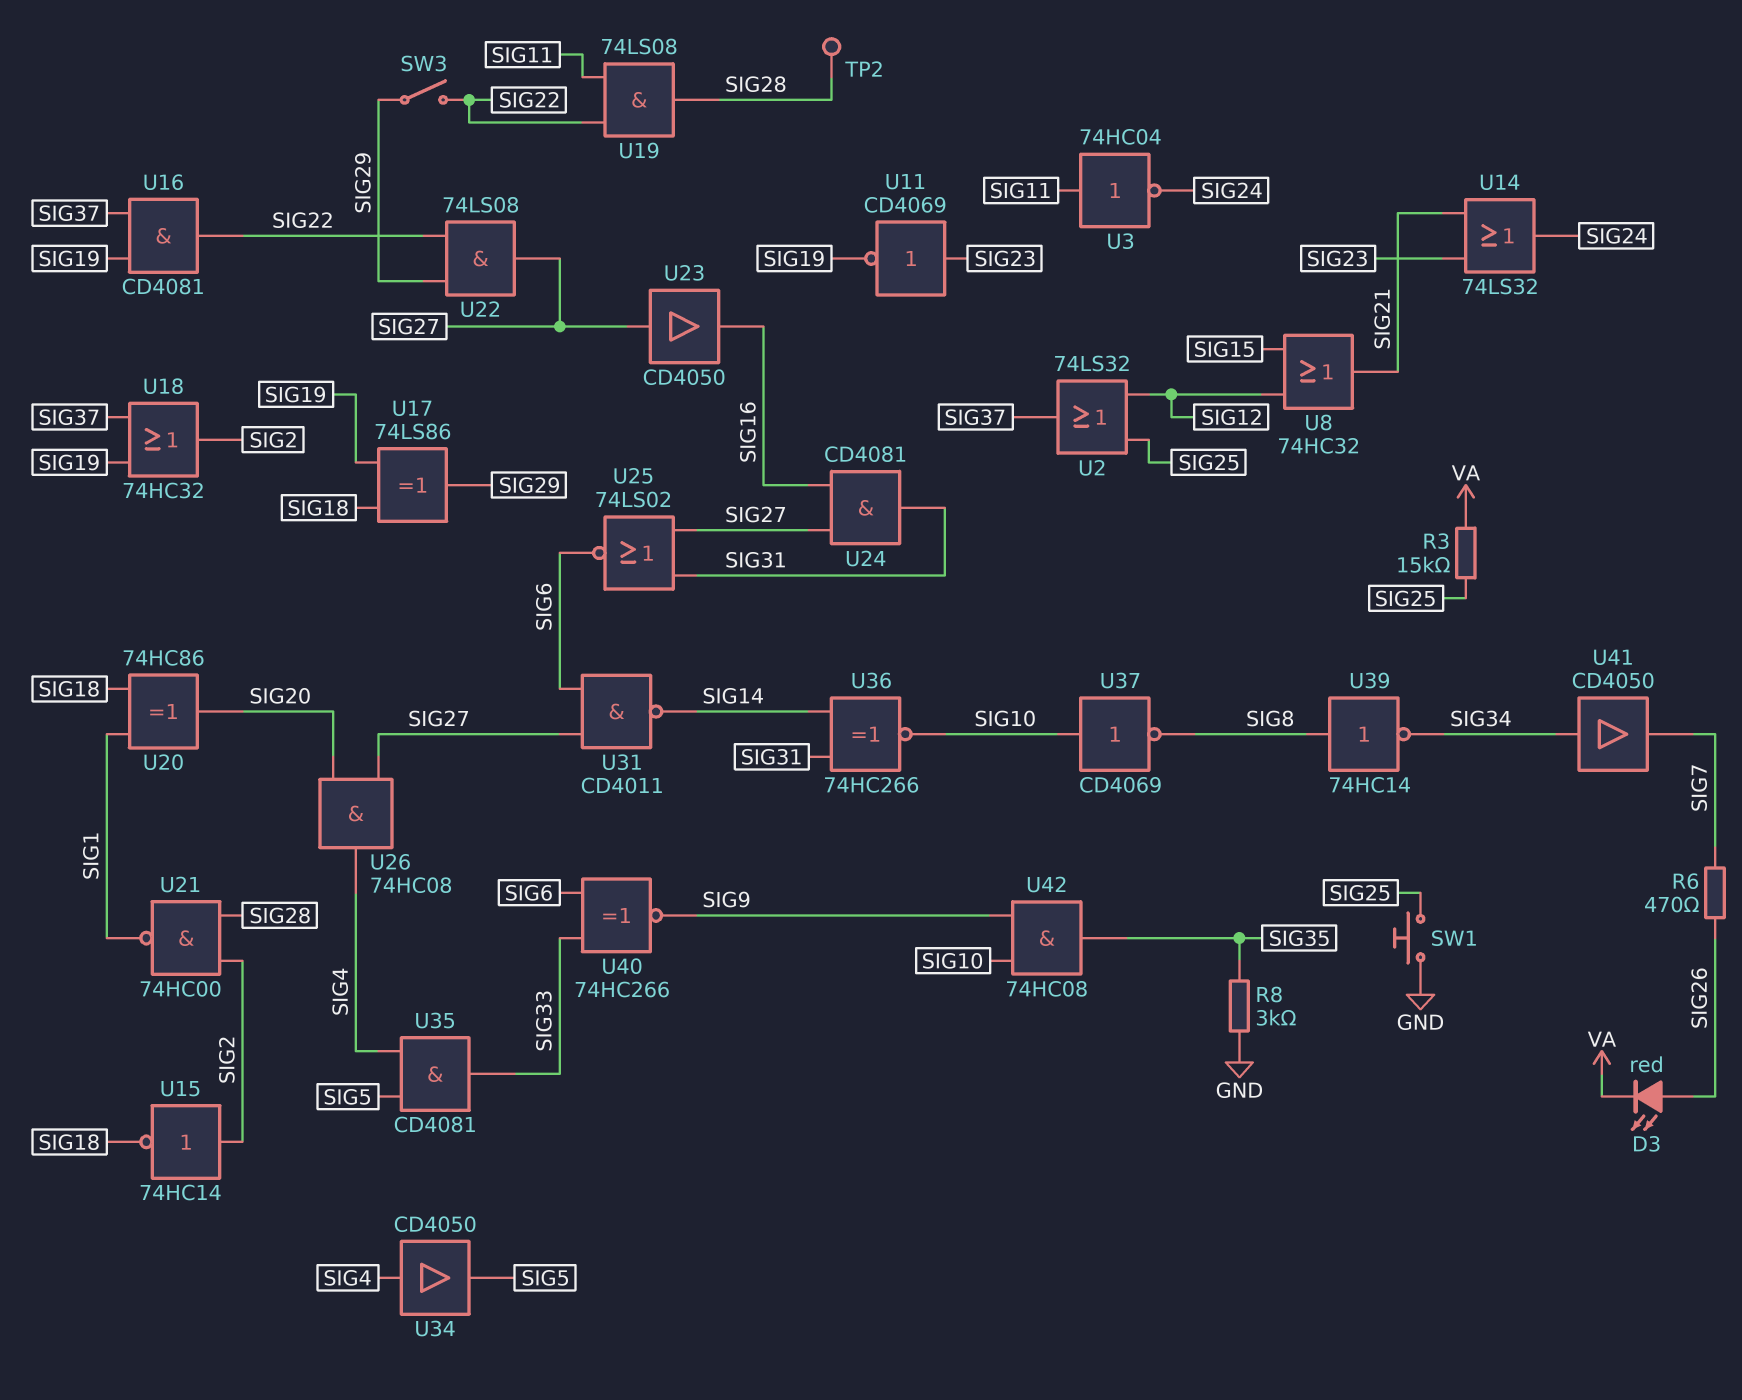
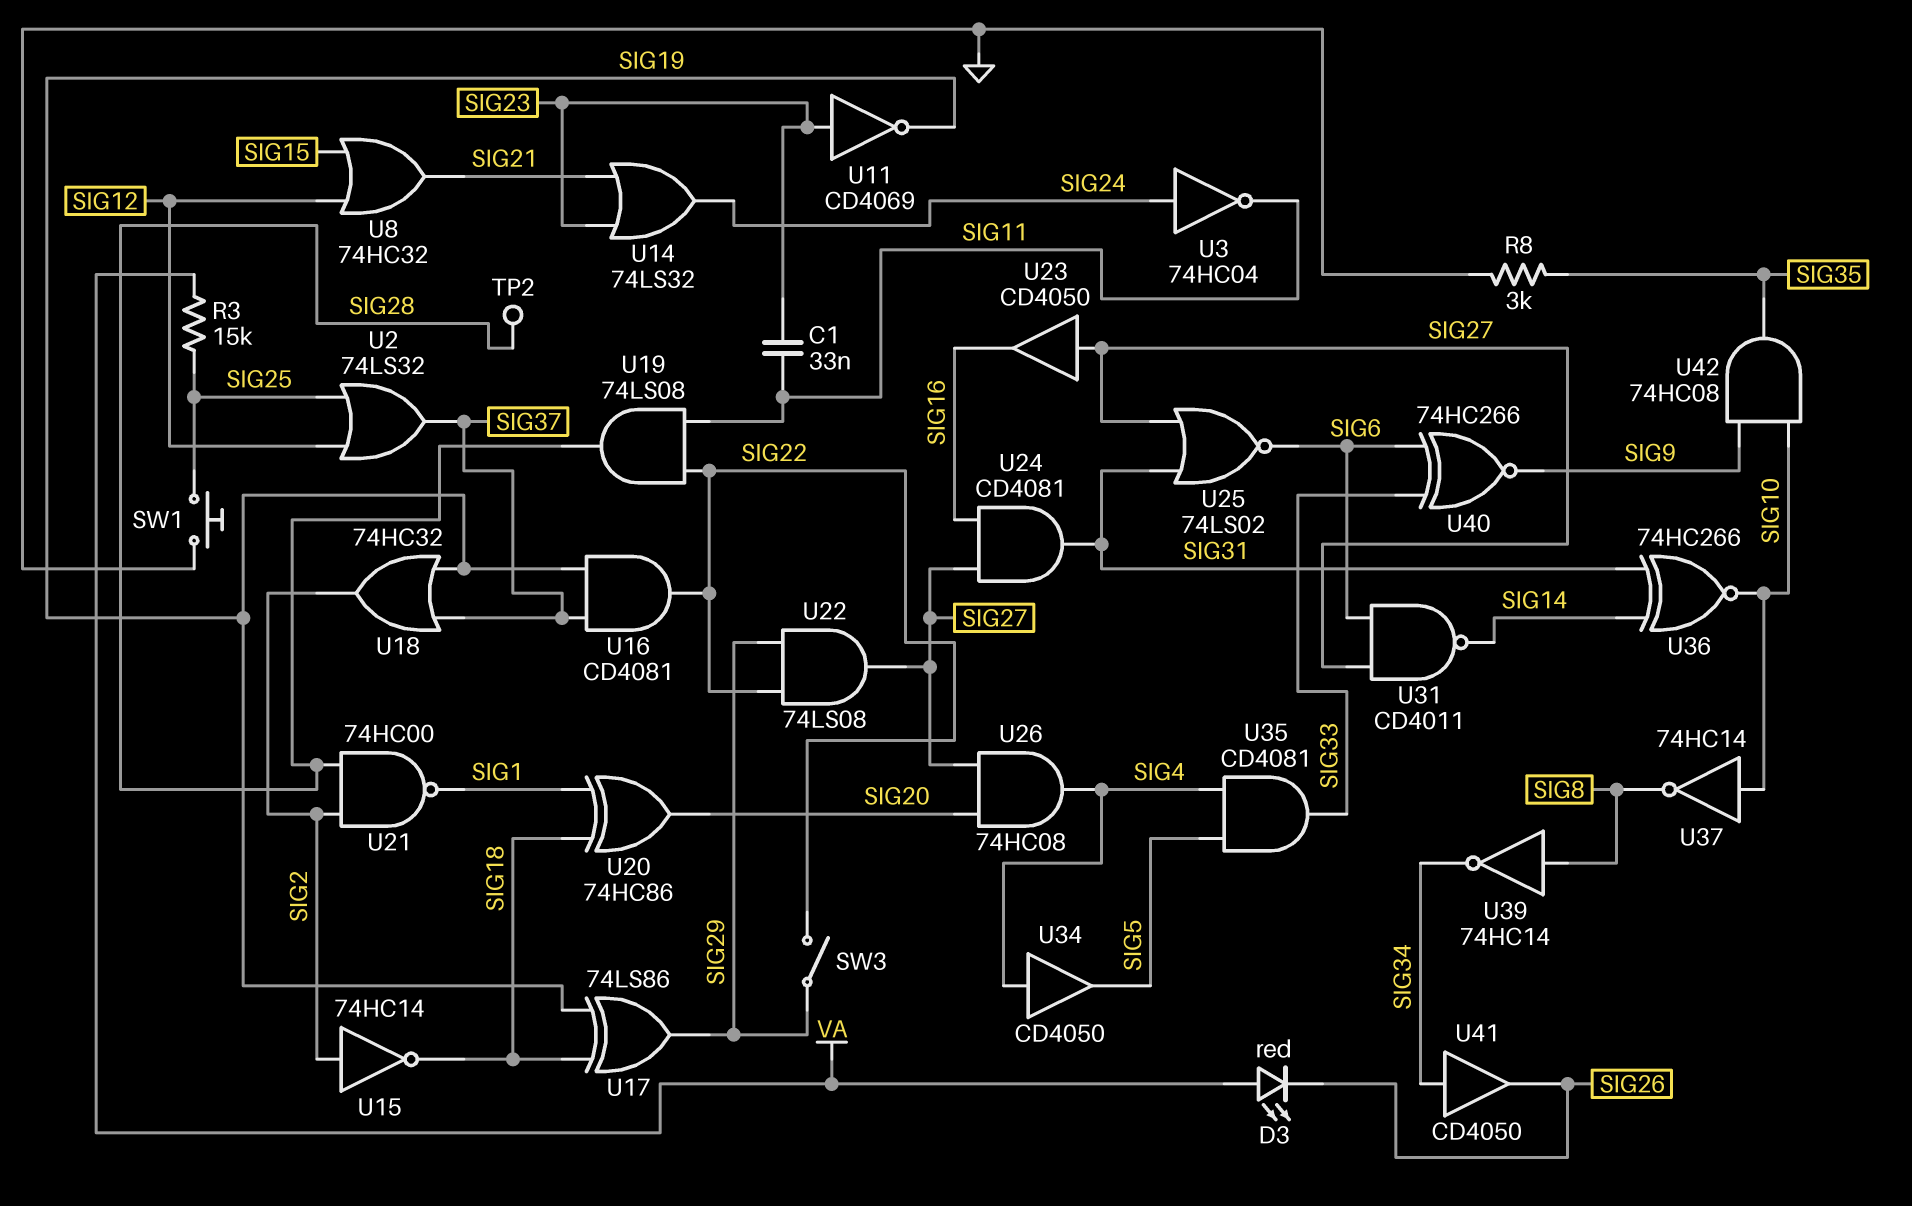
C1: none -> 33nF (SIG11, SIG23)
D3: LED red (A SIG26, K VA) -> LED red (A VA, K SIG26)
R6: 470 (SIG7, SIG26) -> none
U3: NOT 74HC04 (in SIG11, out SIG24) -> NOT 74HC04 (in SIG24, out SIG11)
U37: NOT CD4069 (in SIG10, out SIG8) -> NOT 74HC14 (in SIG10, out SIG8)
U41: buffer CD4050 (in SIG34, out SIG7) -> buffer CD4050 (in SIG34, out SIG26)

